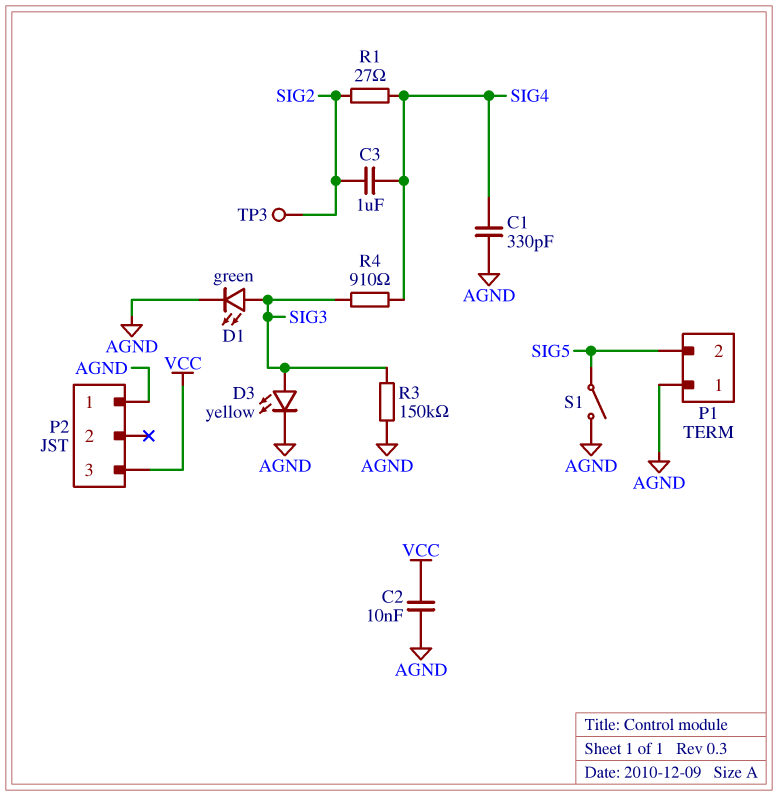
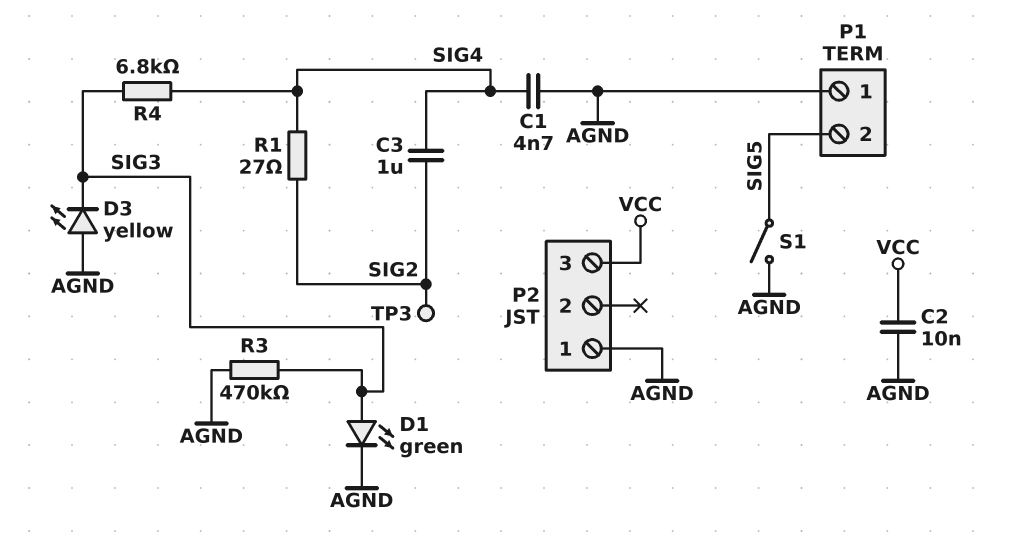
C1: 330pF (AGND, SIG4) -> 4.7nF (AGND, SIG4)
D3: LED yellow (A SIG3, K AGND) -> LED yellow (A AGND, K SIG3)
R3: 150k (AGND, SIG3) -> 470k (AGND, SIG3)
R4: 910 (SIG3, SIG4) -> 6.8k (SIG3, SIG4)

